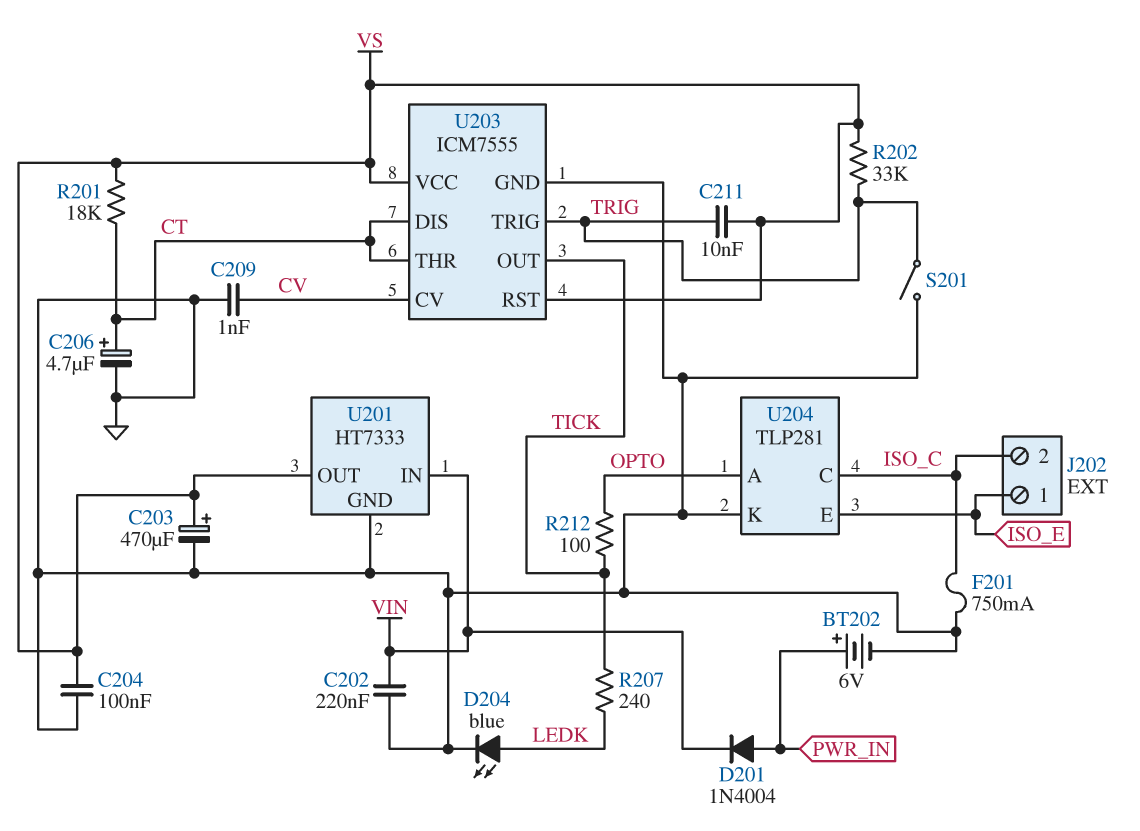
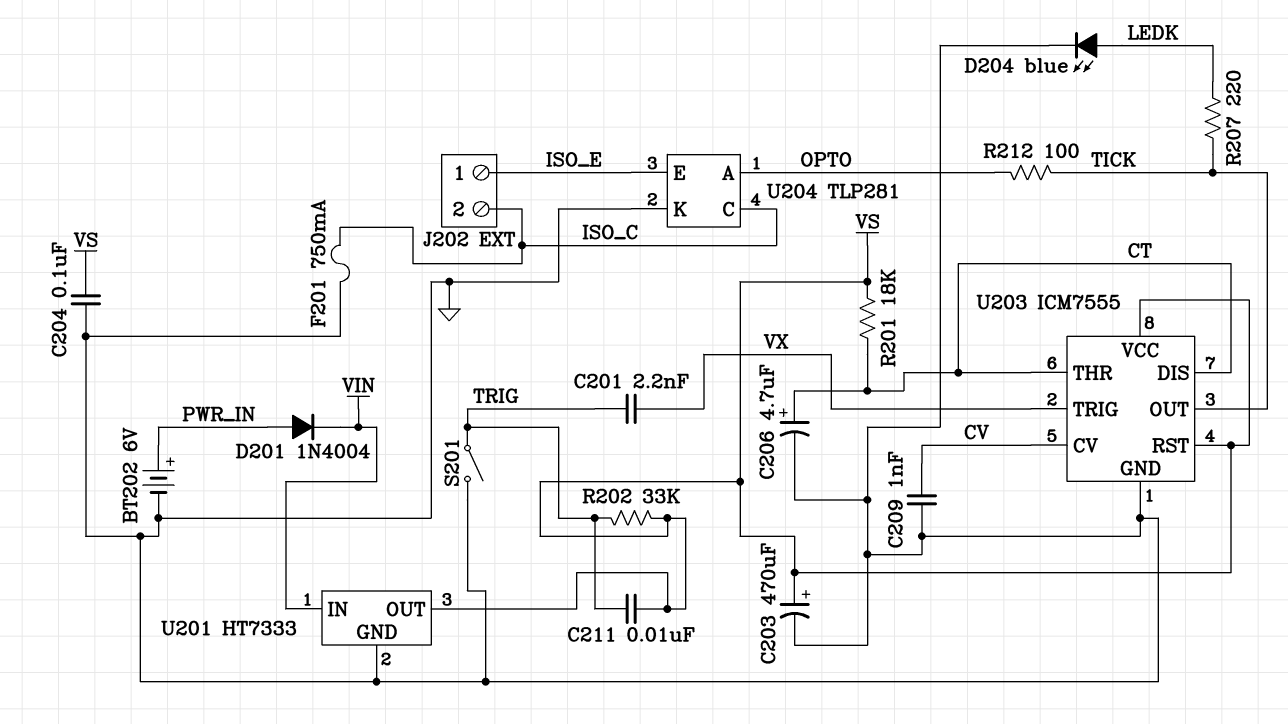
C201: none -> 2.2nF (TRIG, VX)
C202: 220nF (GND, VIN) -> none
R207: 240 (LEDK, TICK) -> 220 (LEDK, TICK)
U203 pin TRIG: TRIG -> VX

